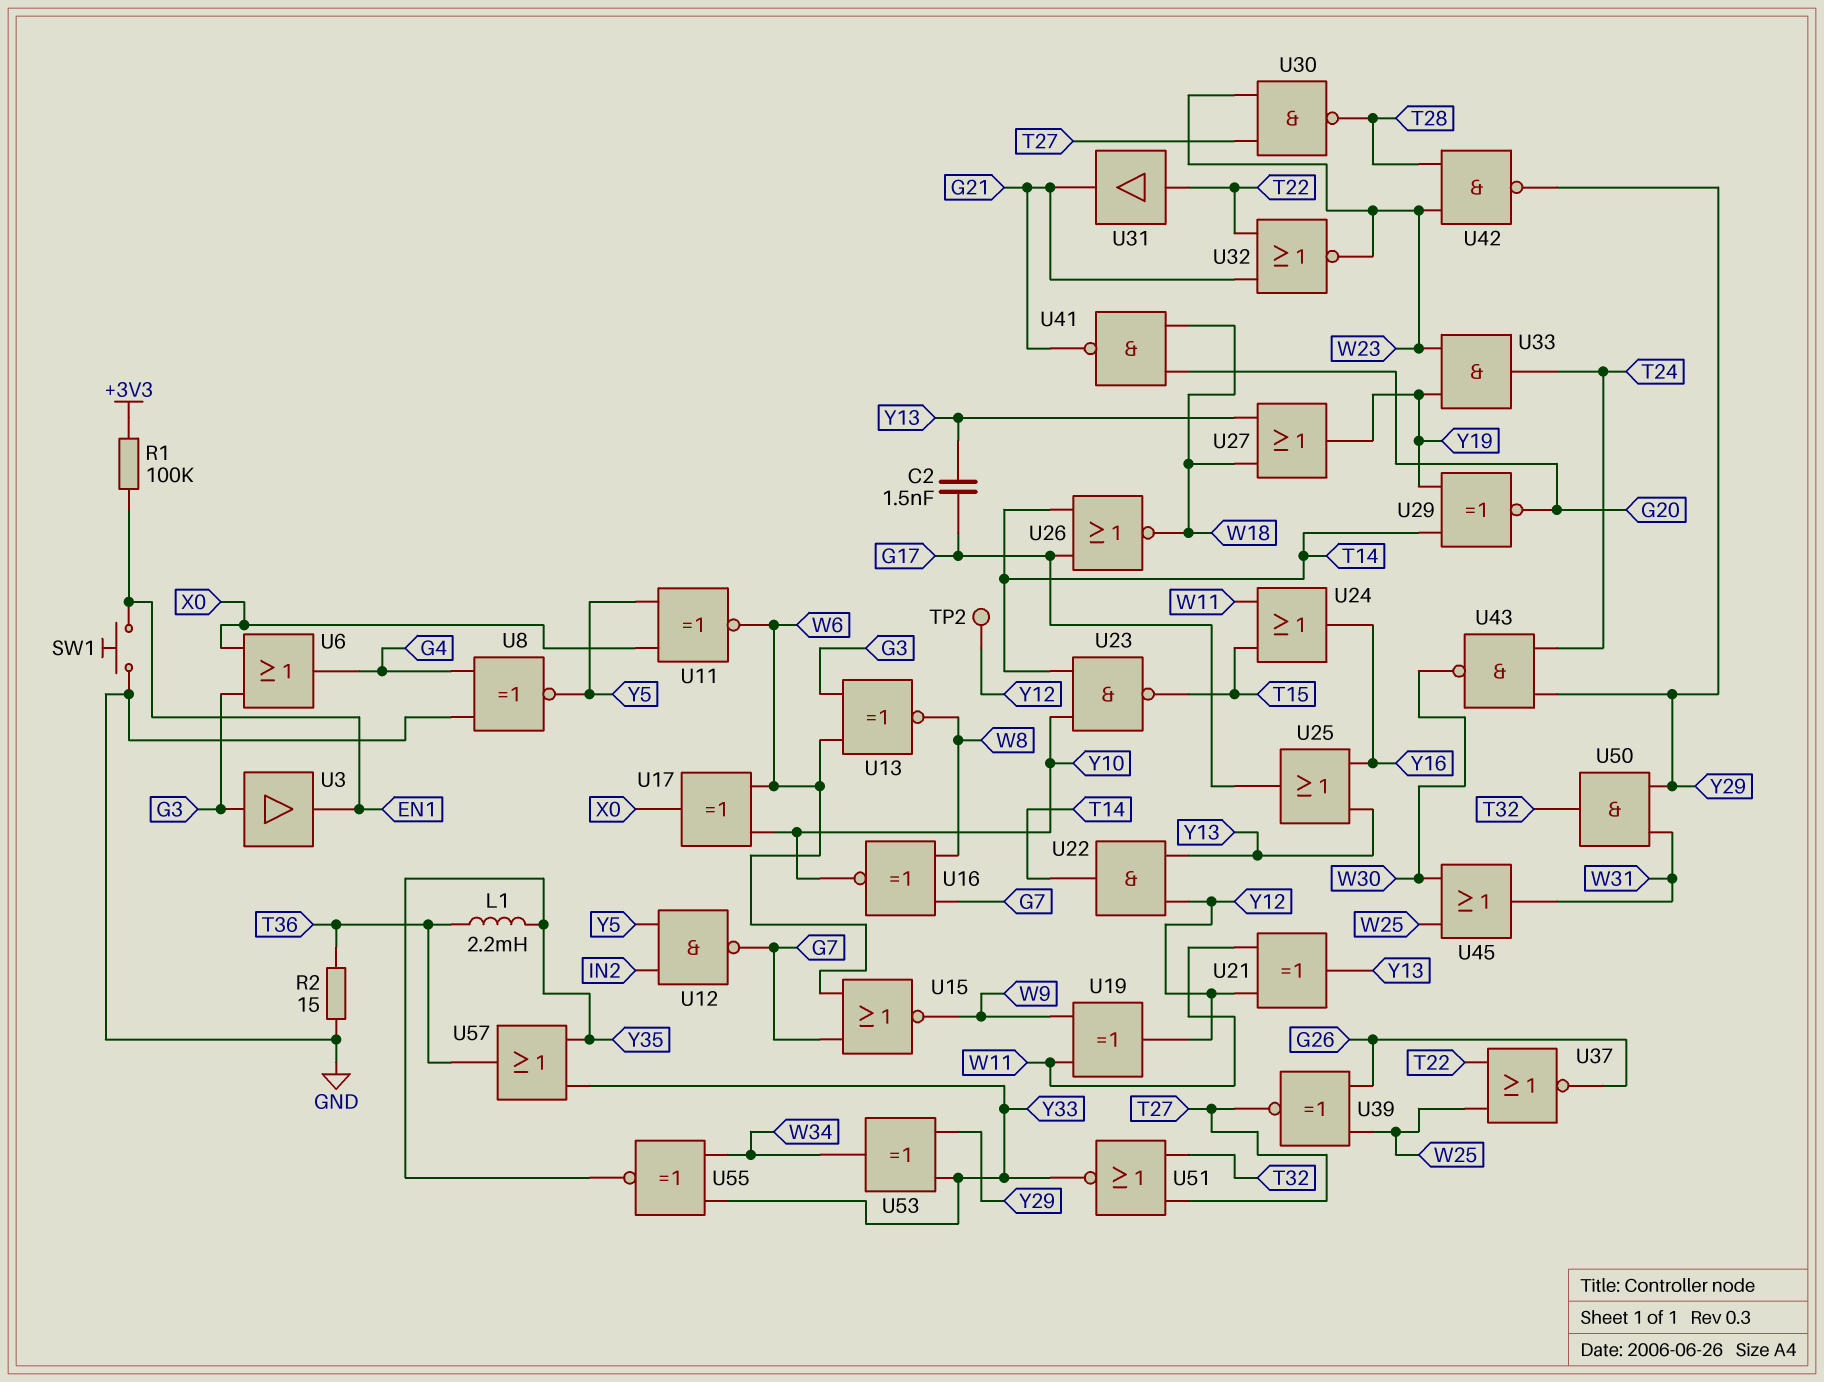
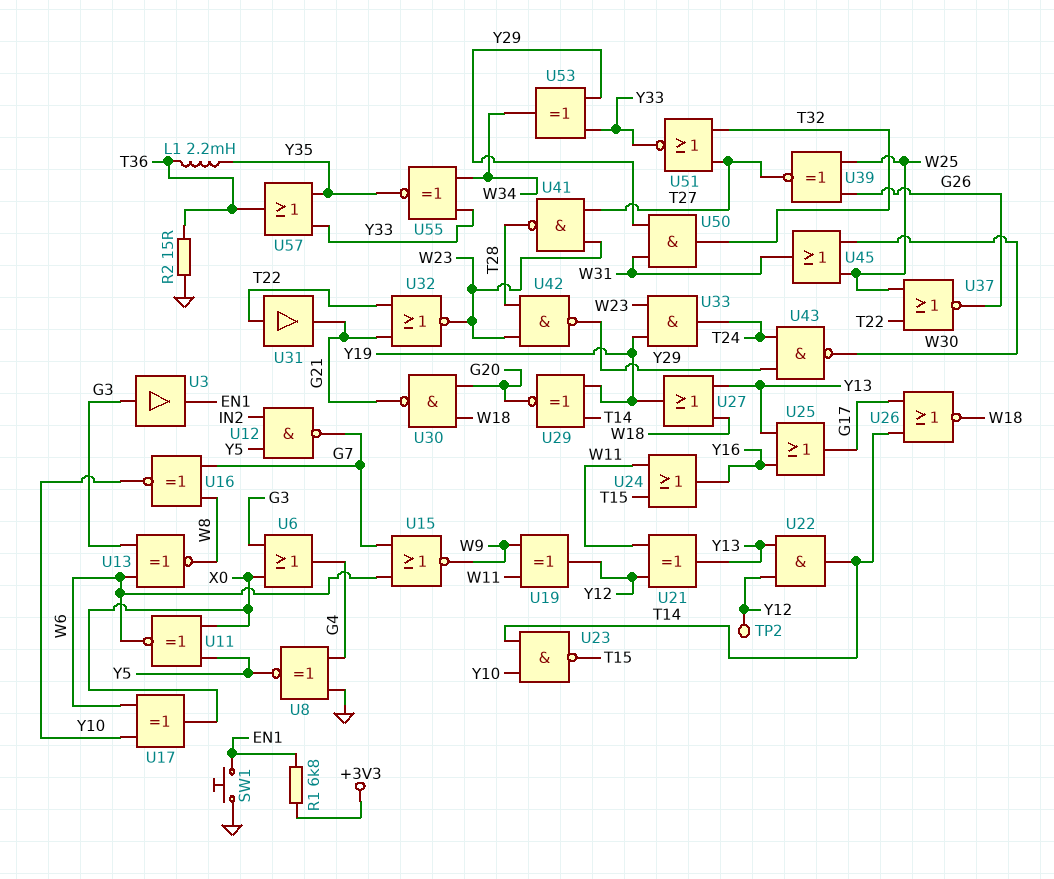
C2: 1.5nF (G17, Y13) -> none
R1: 100k (+3V3, EN1) -> 6.8k (+3V3, EN1)
U30: NAND (in T27, in W23, out T28) -> NAND (in G20, in W18, out G21)
U41: NAND (in G20, in W18, out G21) -> NAND (in T27, in W23, out T28)

